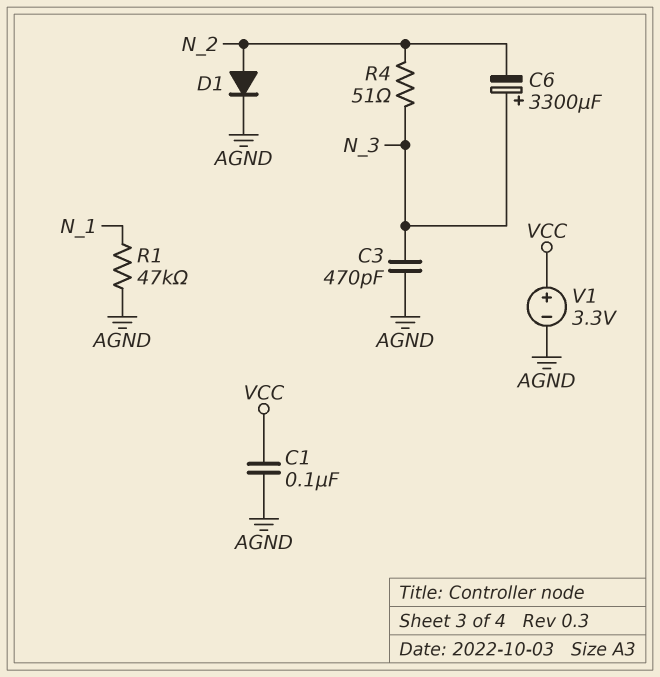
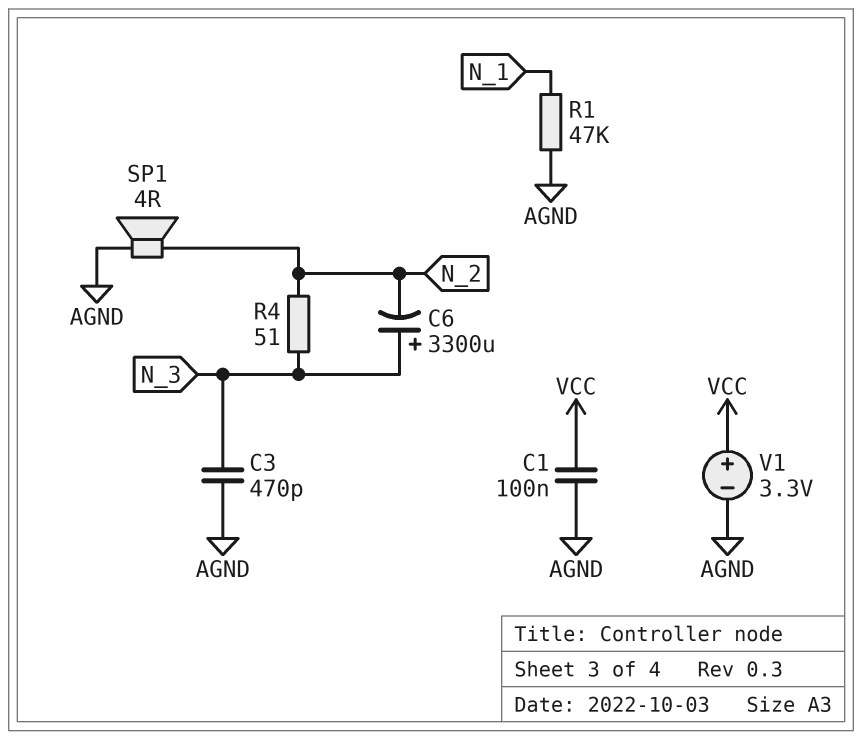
D1: diode (A N_2, K AGND) -> none
SP1: none -> speaker 4R (AGND, N_2)

